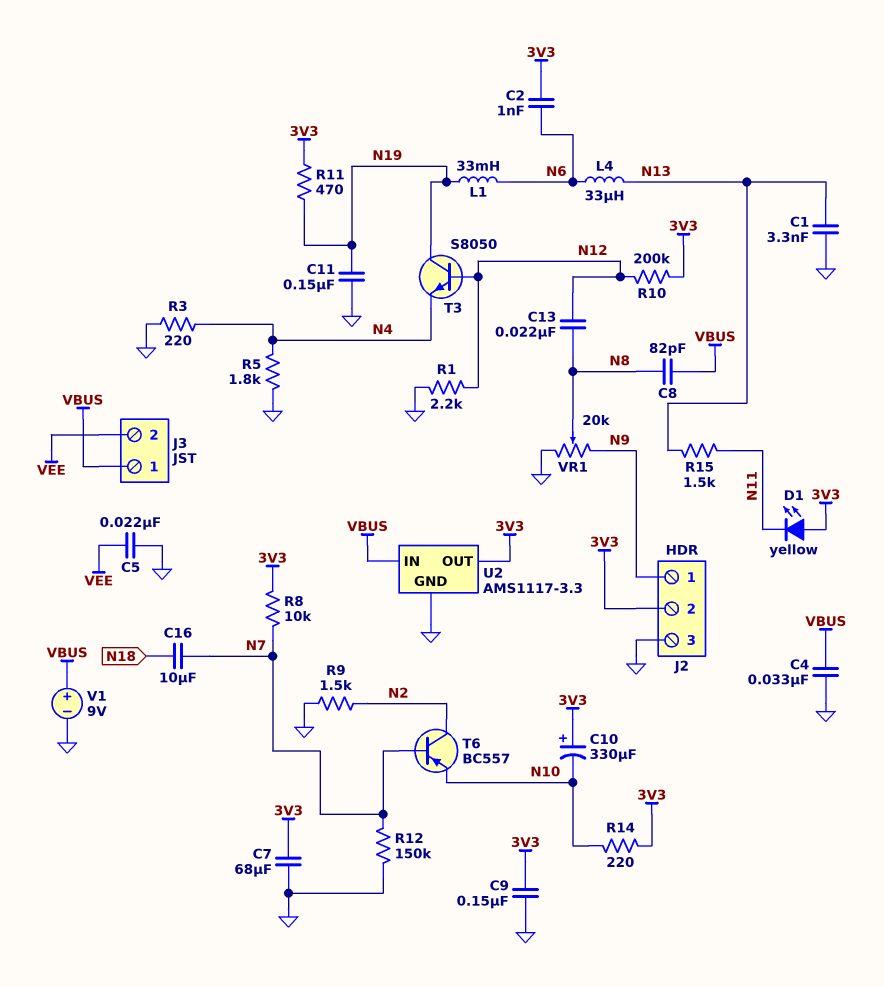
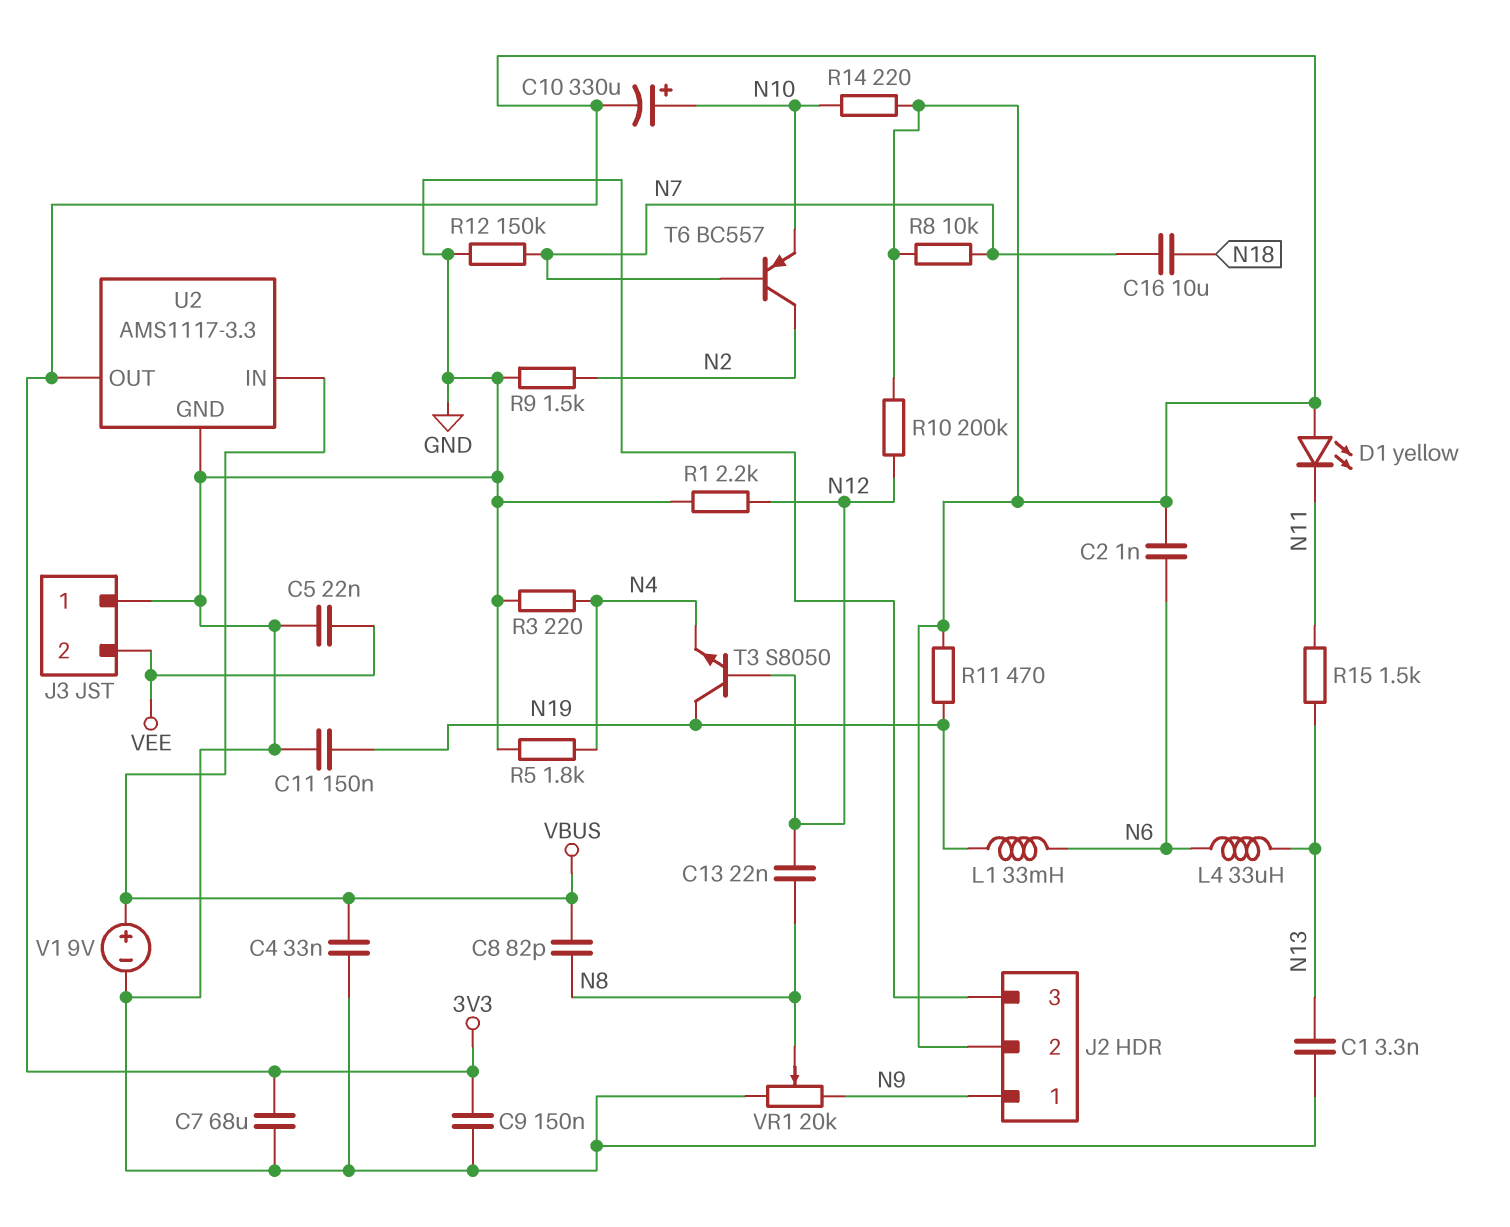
C10: 330uF (plus 3V3, minus N10) -> 330uF (plus N10, minus 3V3)
J3 pin 1: VBUS -> GND

